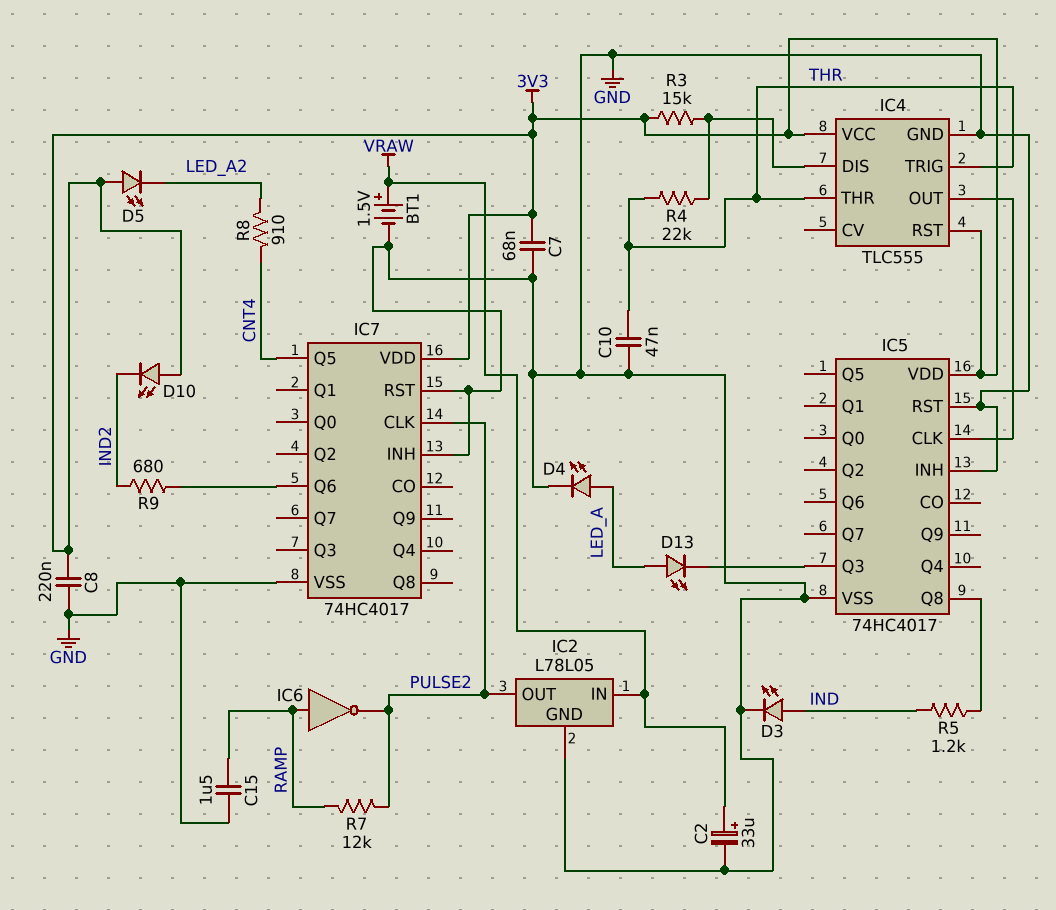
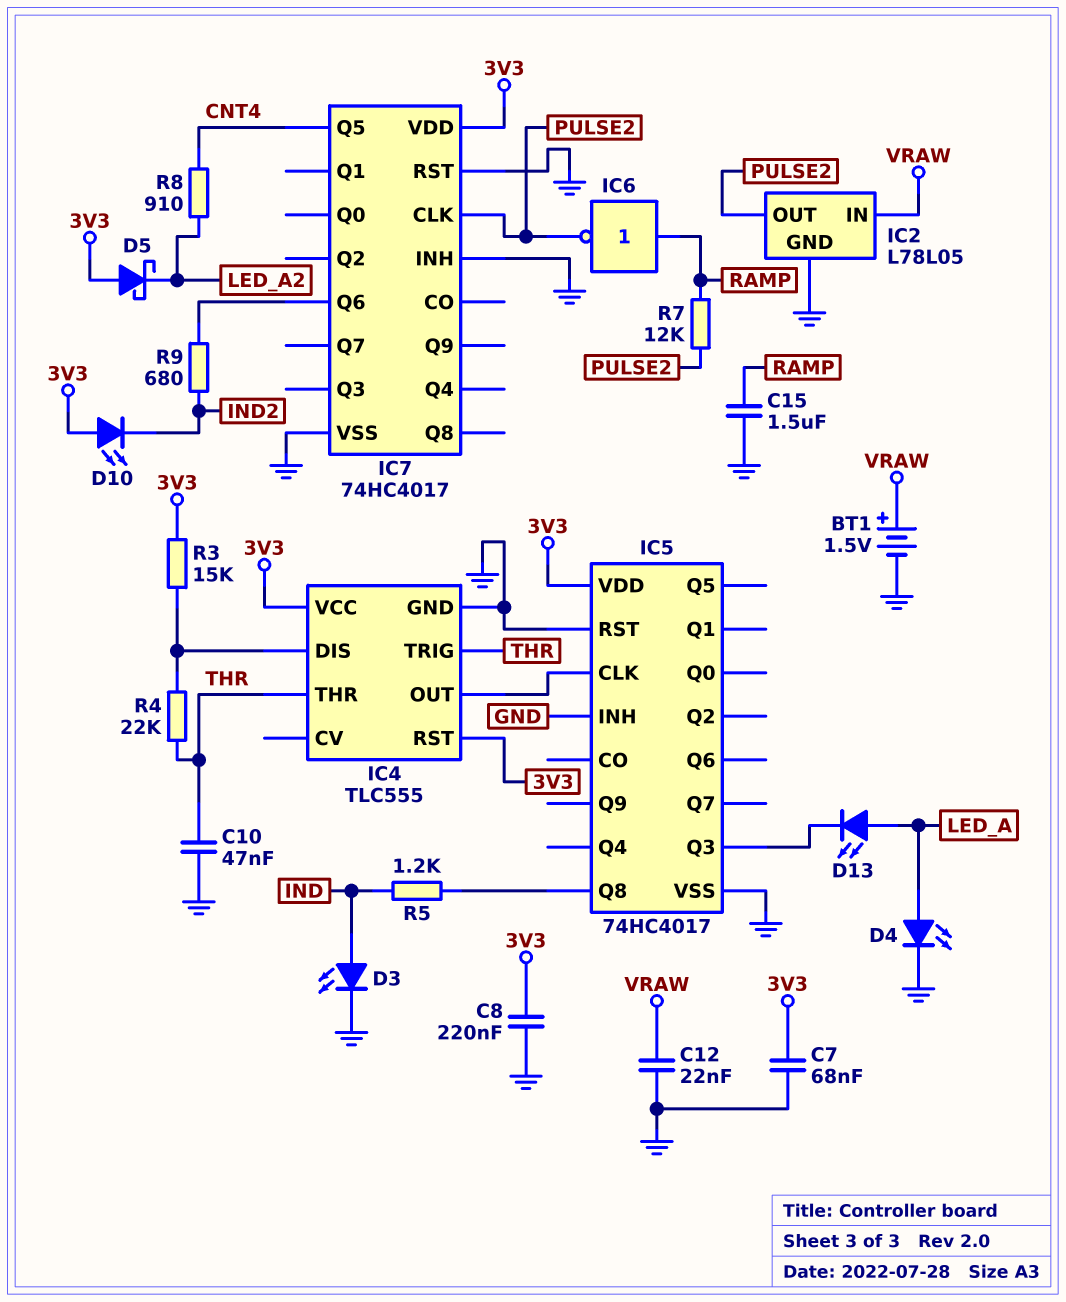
C2: 33uF (plus VRAW, minus GND) -> none
C12: none -> 22nF (GND, VRAW)
D5: LED (A 3V3, K LED_A2) -> schottky (A 3V3, K LED_A2)

